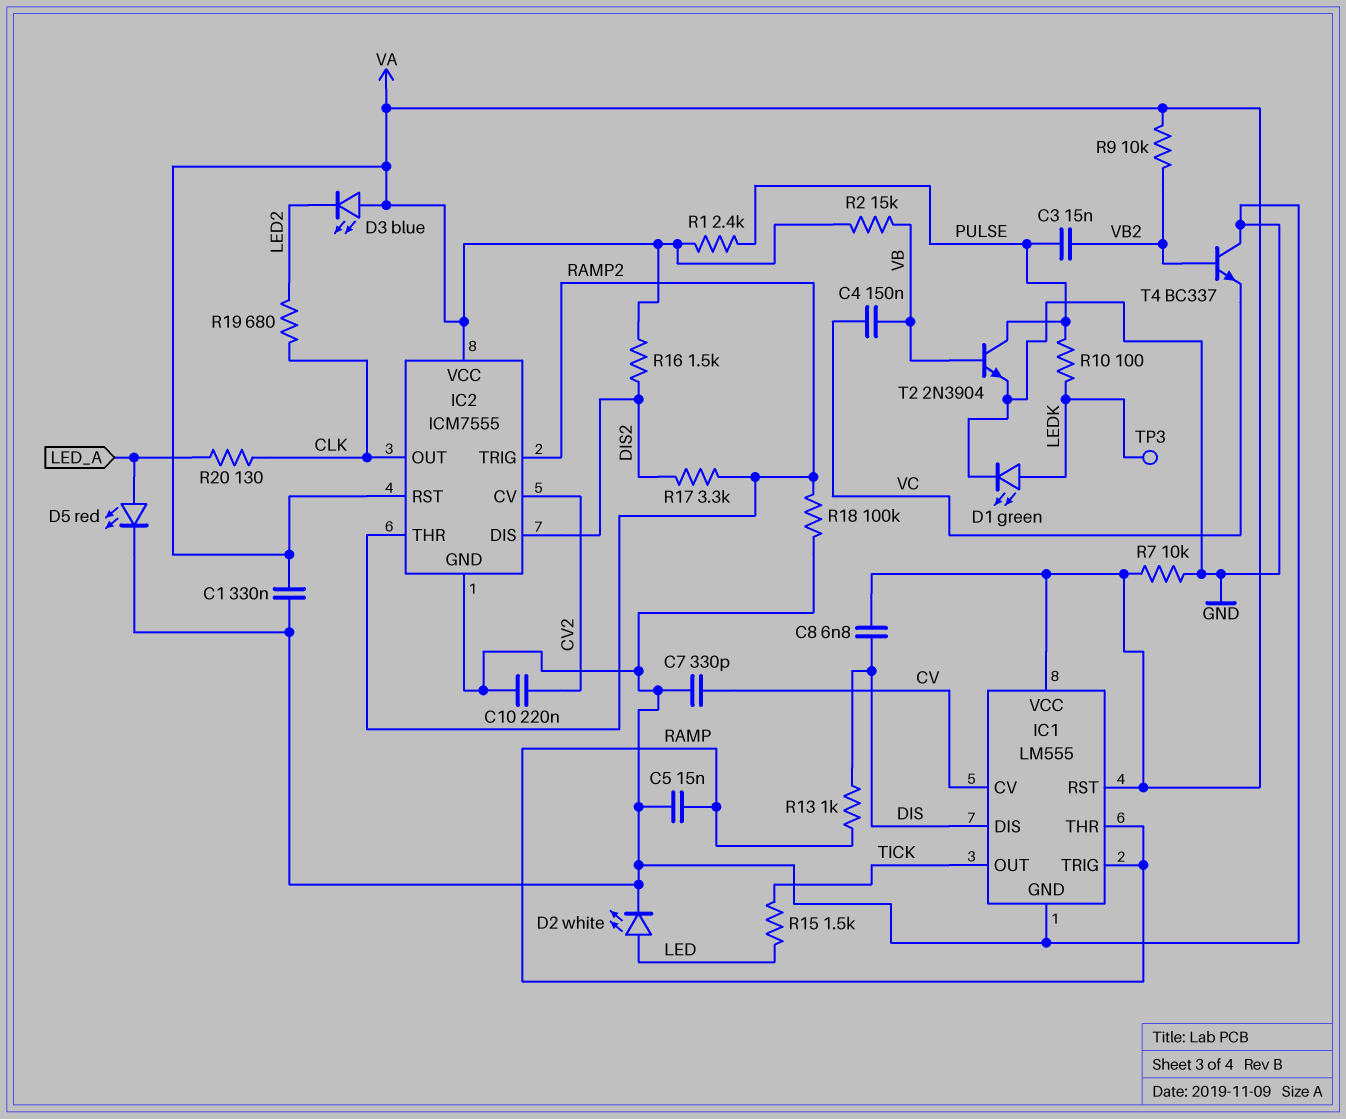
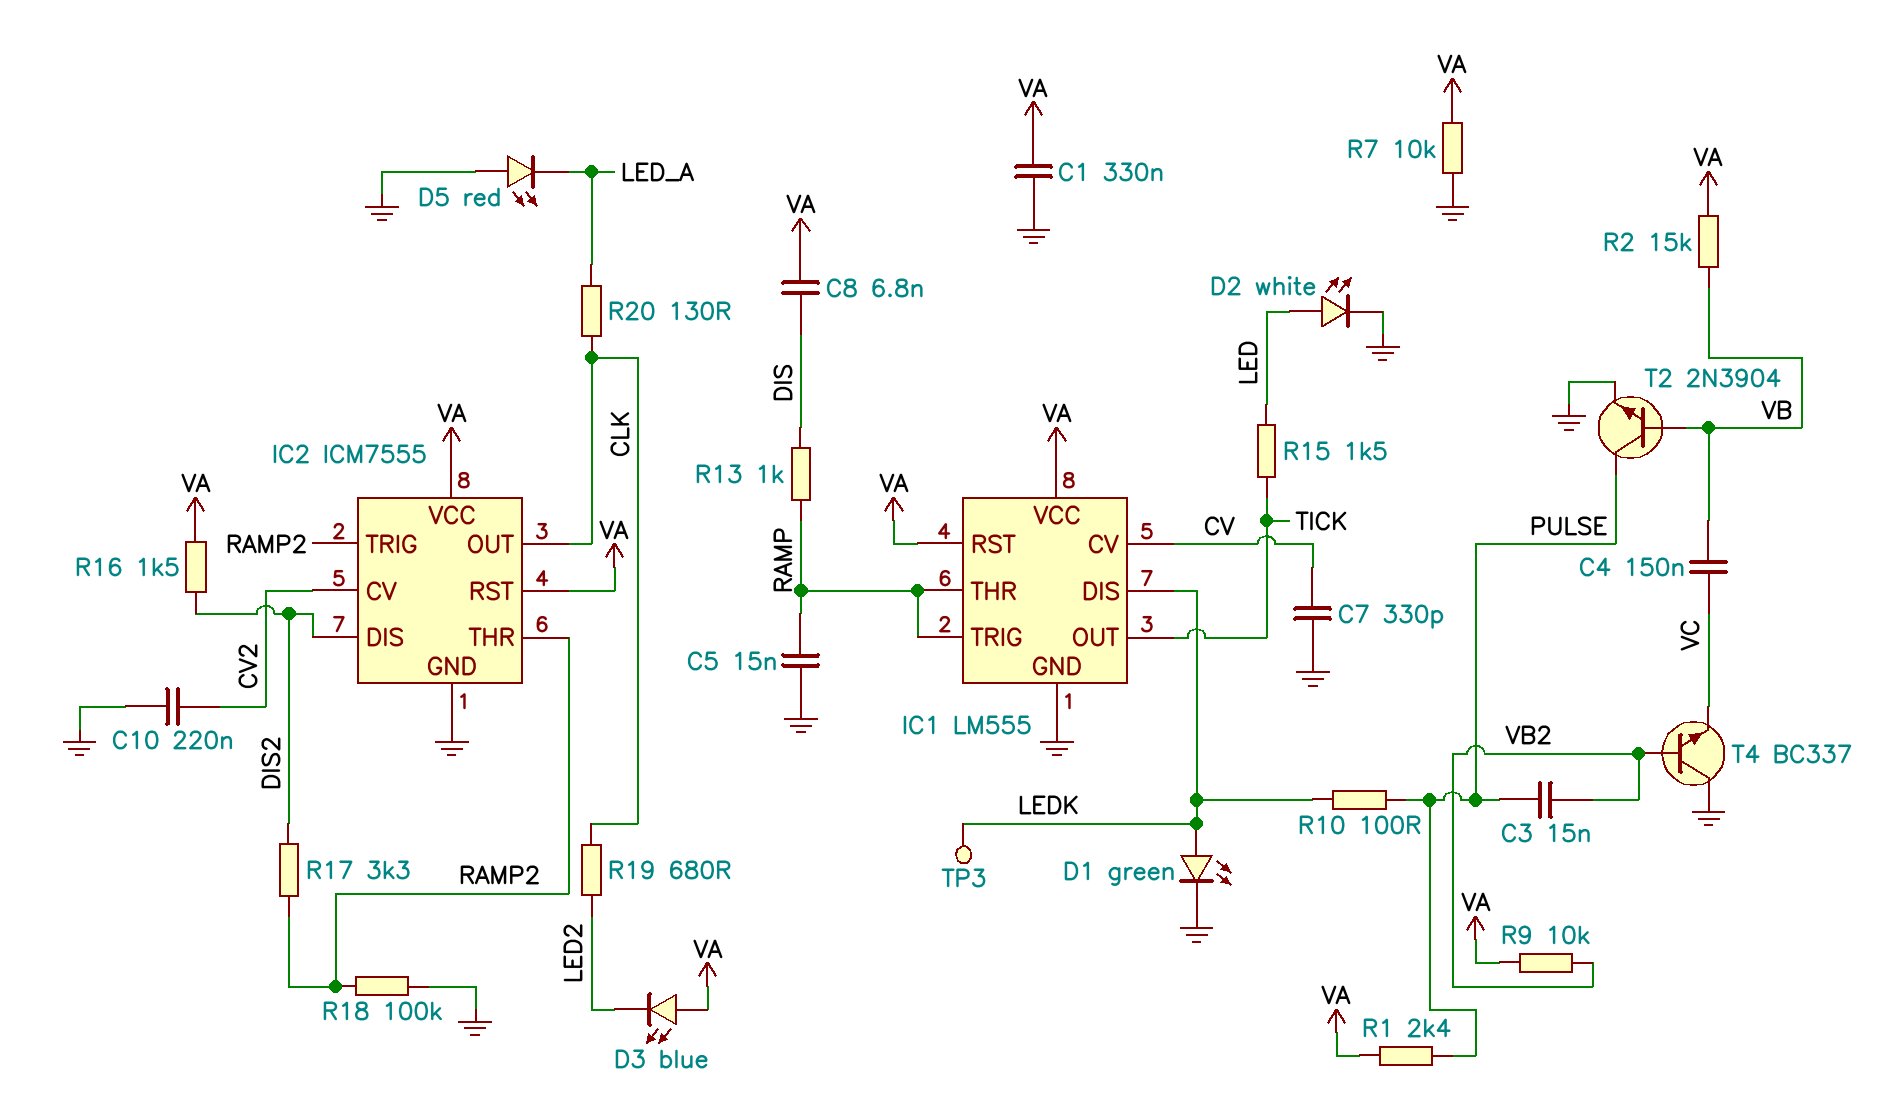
D5: LED red (A LED_A, K GND) -> LED red (A GND, K LED_A)
IC1 pin DIS: DIS -> LEDK

